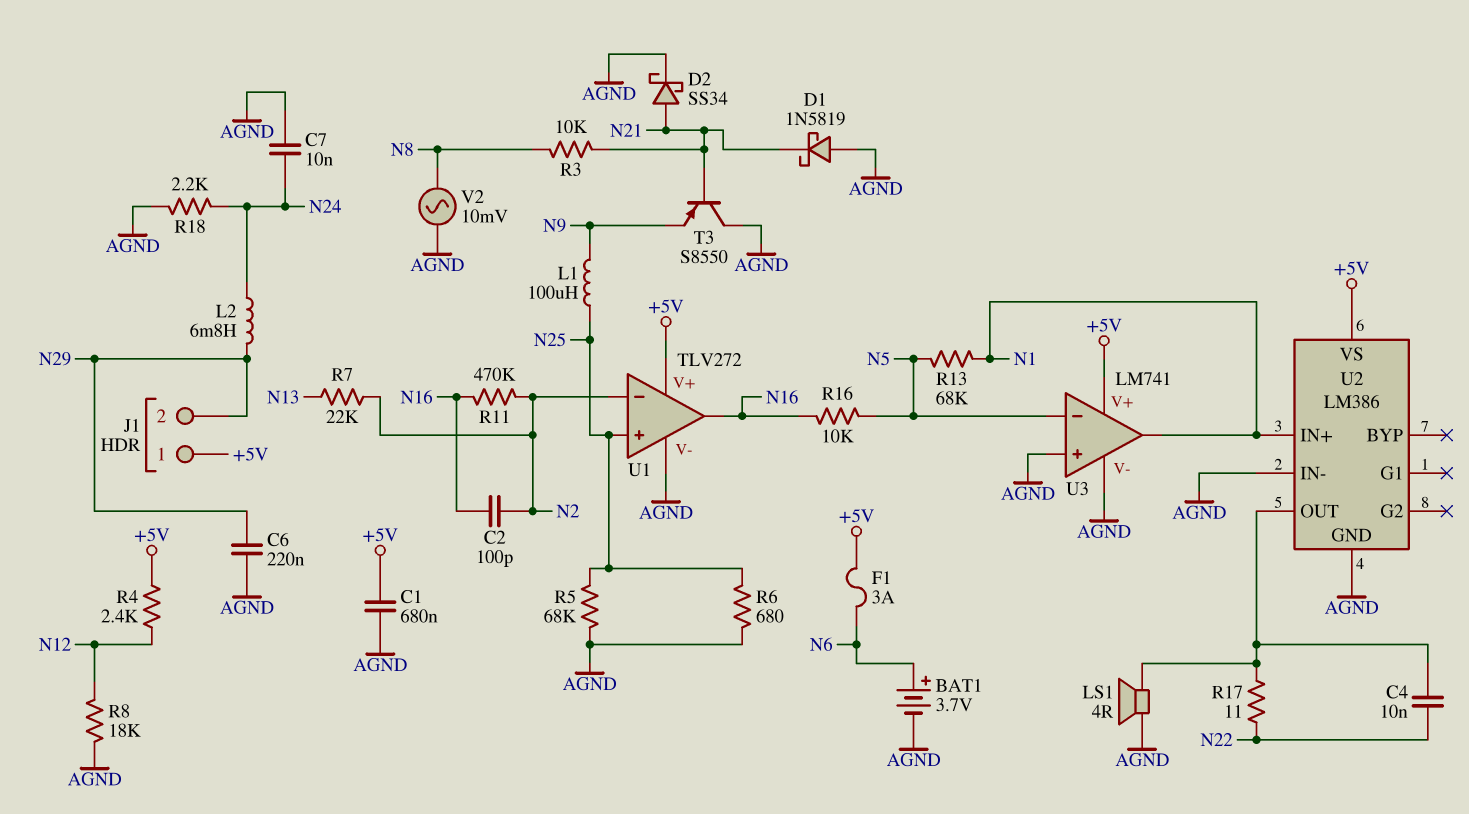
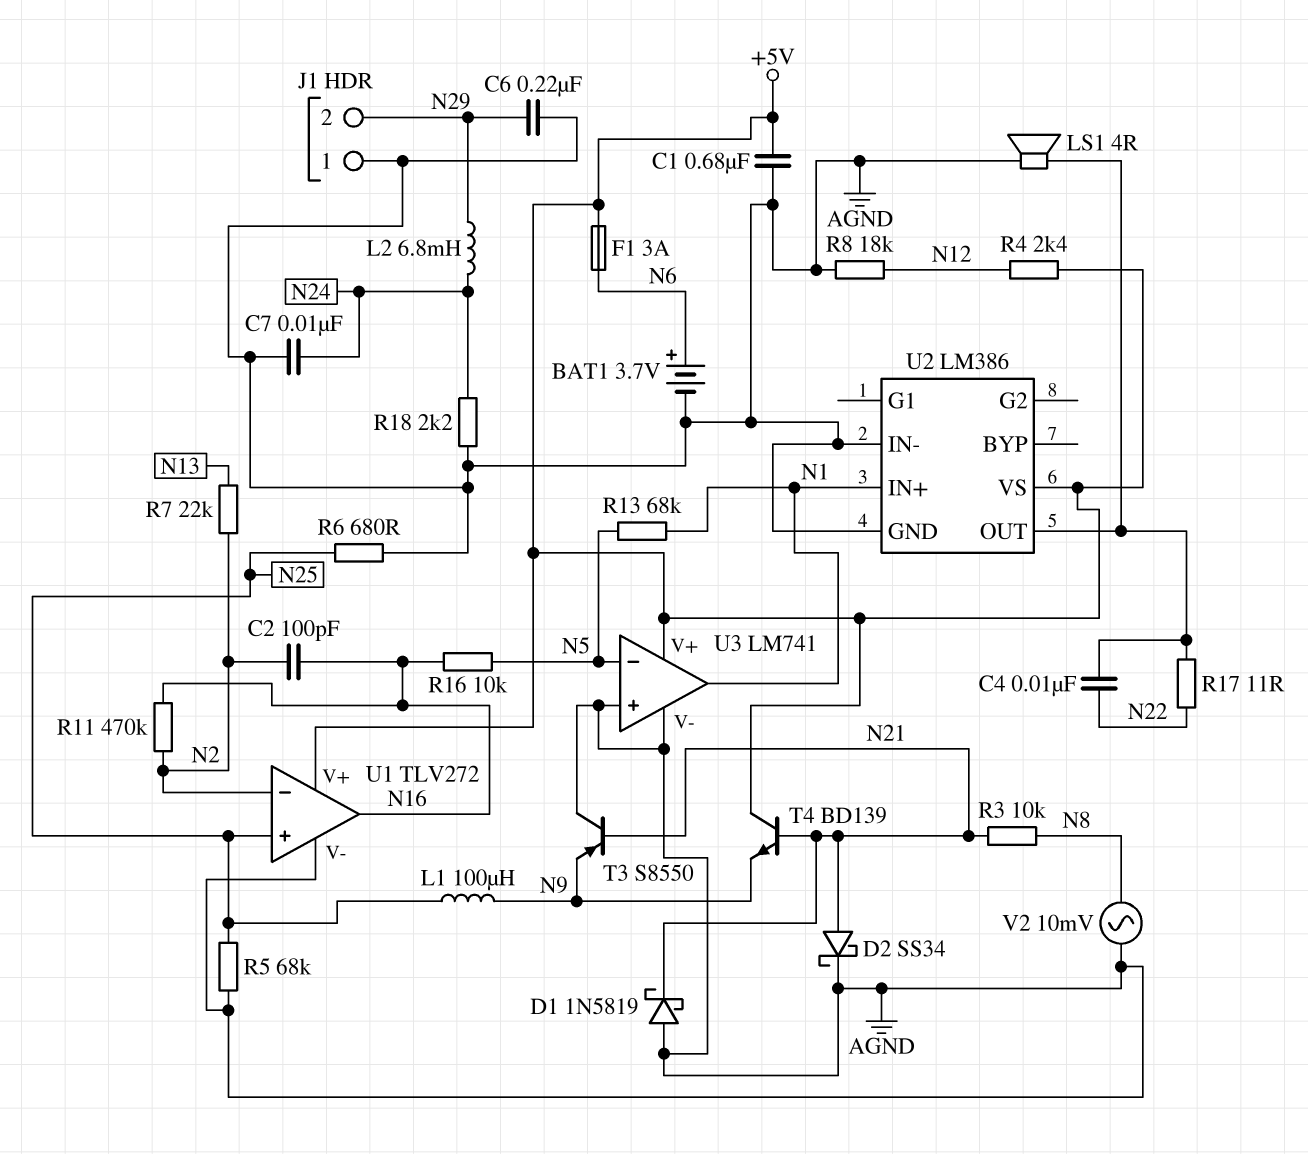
J1 pin 1: +5V -> AGND
T4: none -> NPN BD139 (B N21, C +5V, E N9)

